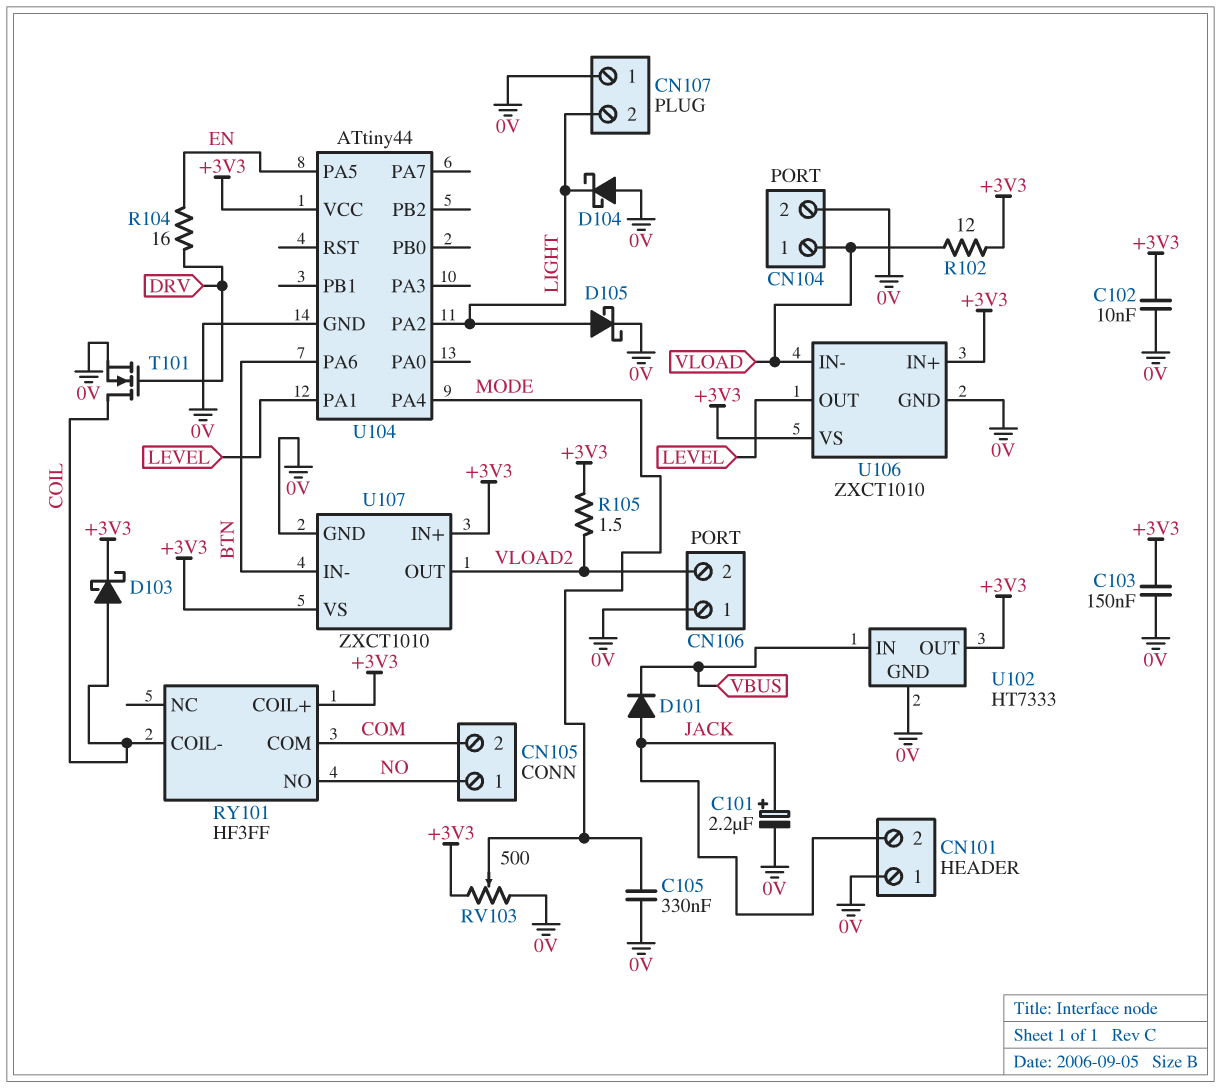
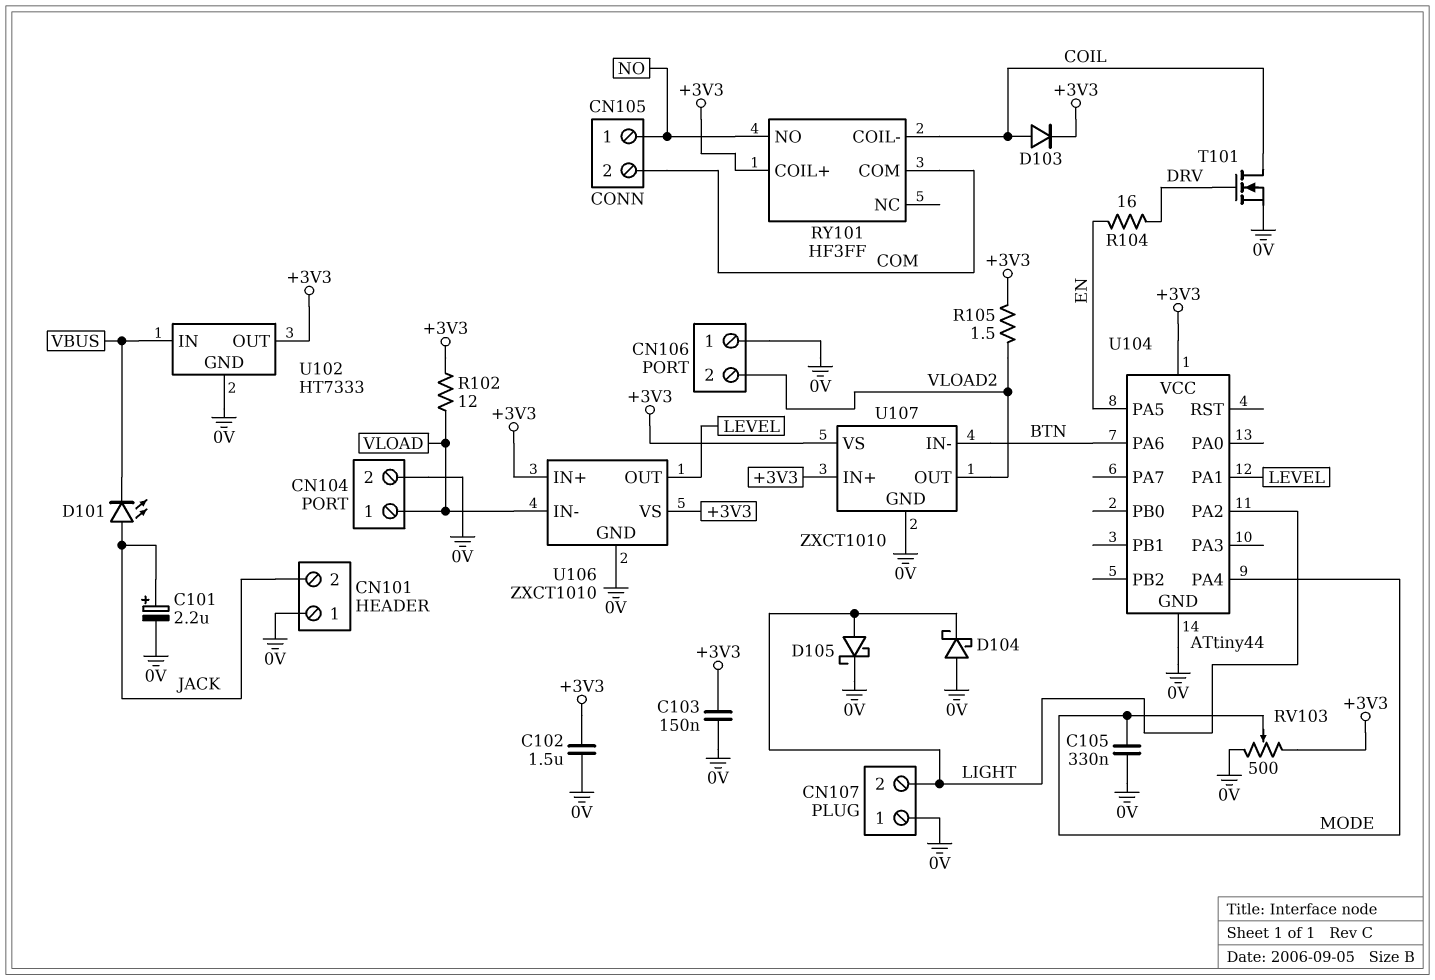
C102: 10nF (+3V3, 0V) -> 1.5uF (+3V3, 0V)
D101: diode (A JACK, K VBUS) -> LED (A JACK, K VBUS)
D103: schottky (A COIL, K +3V3) -> diode (A COIL, K +3V3)

